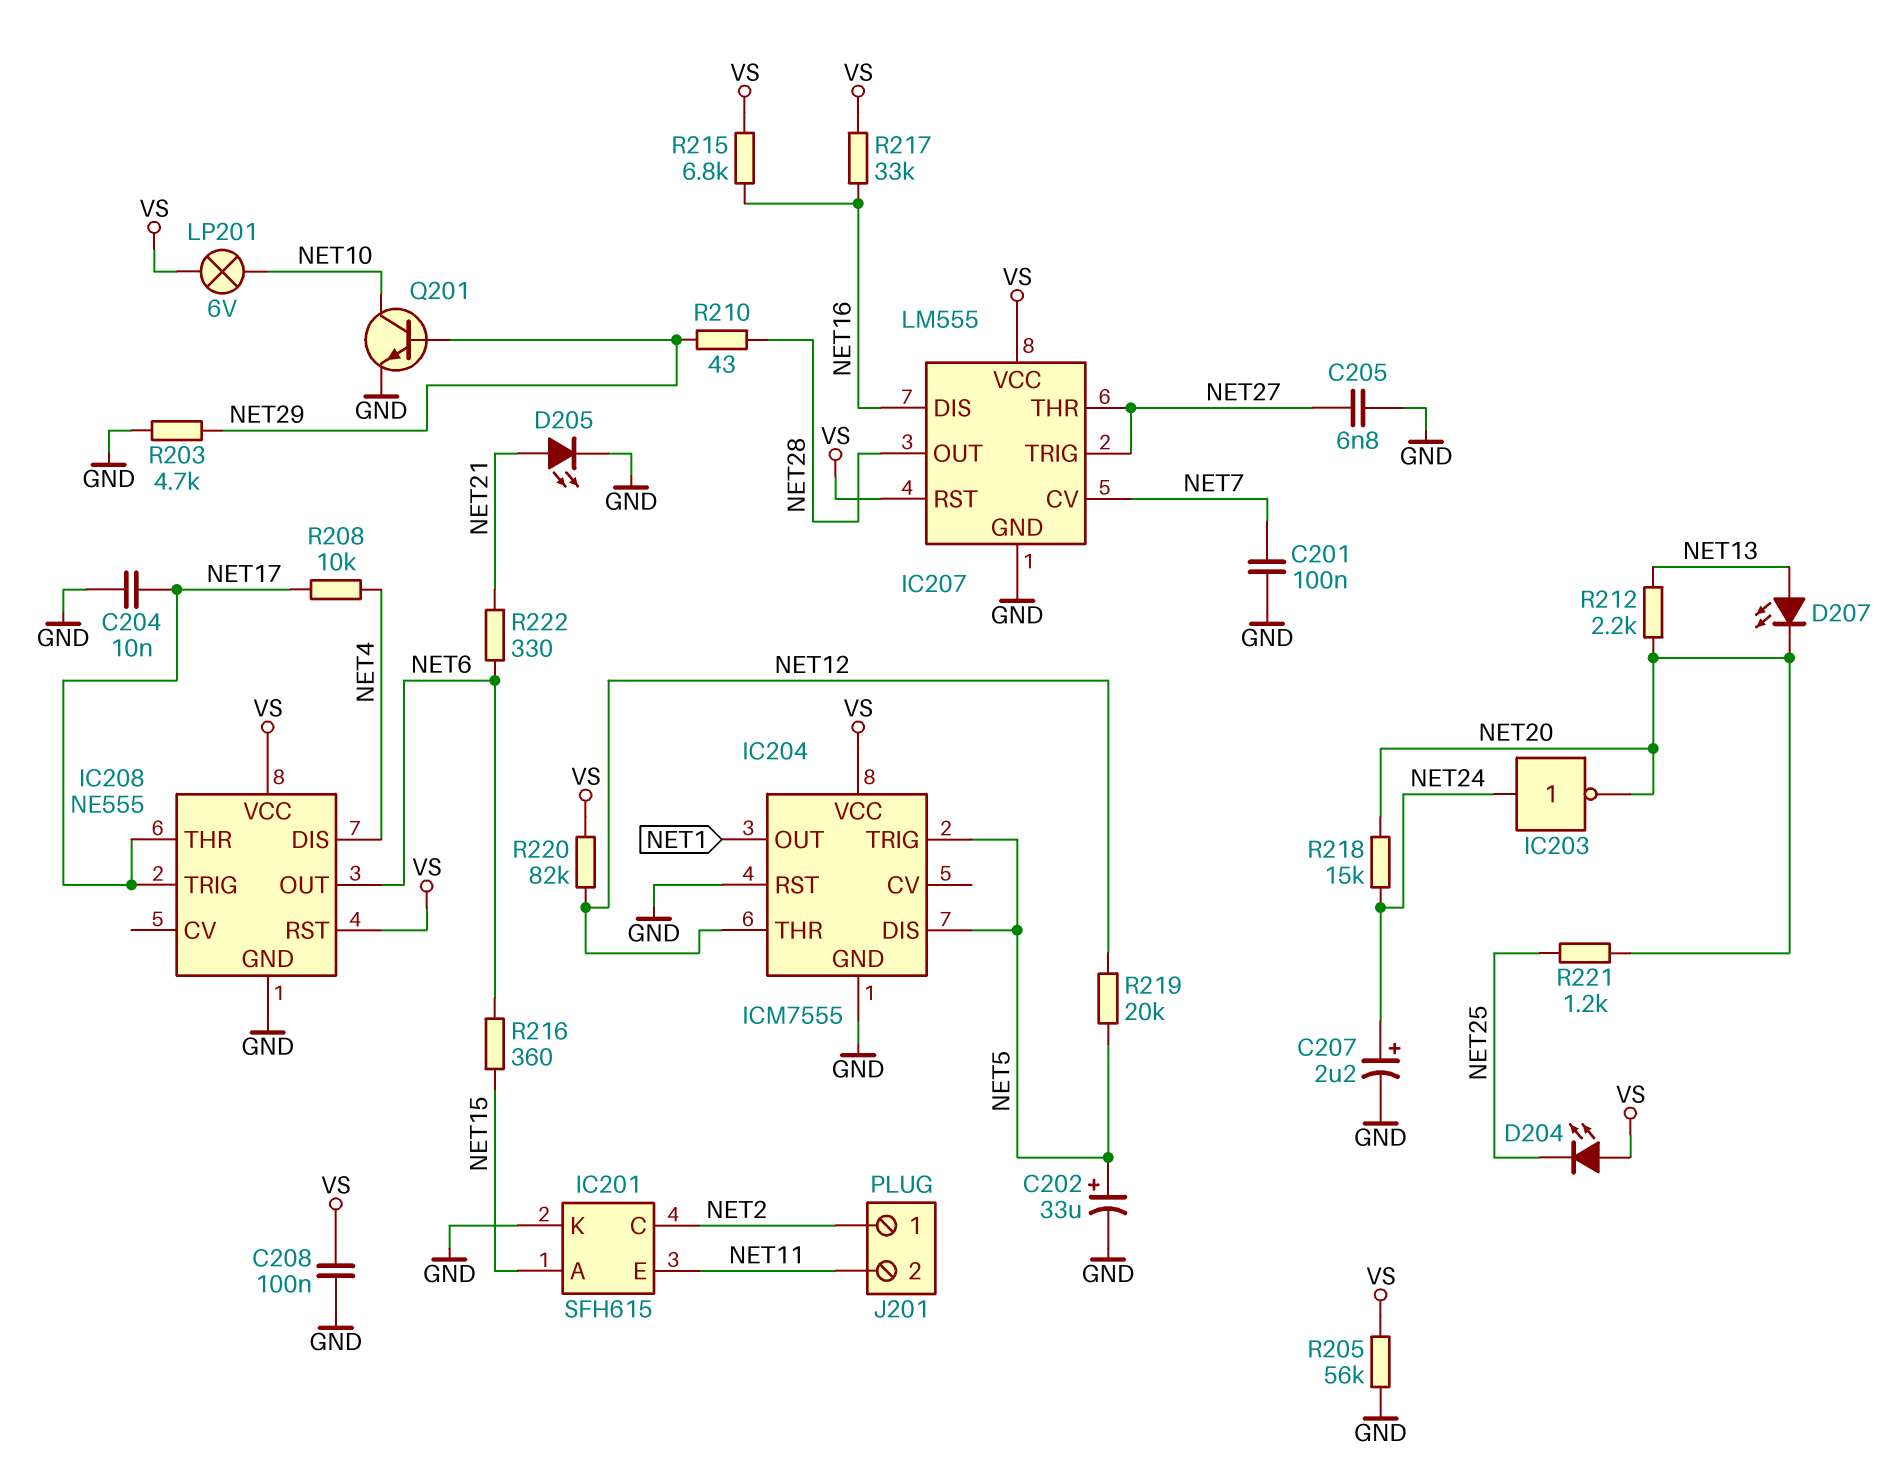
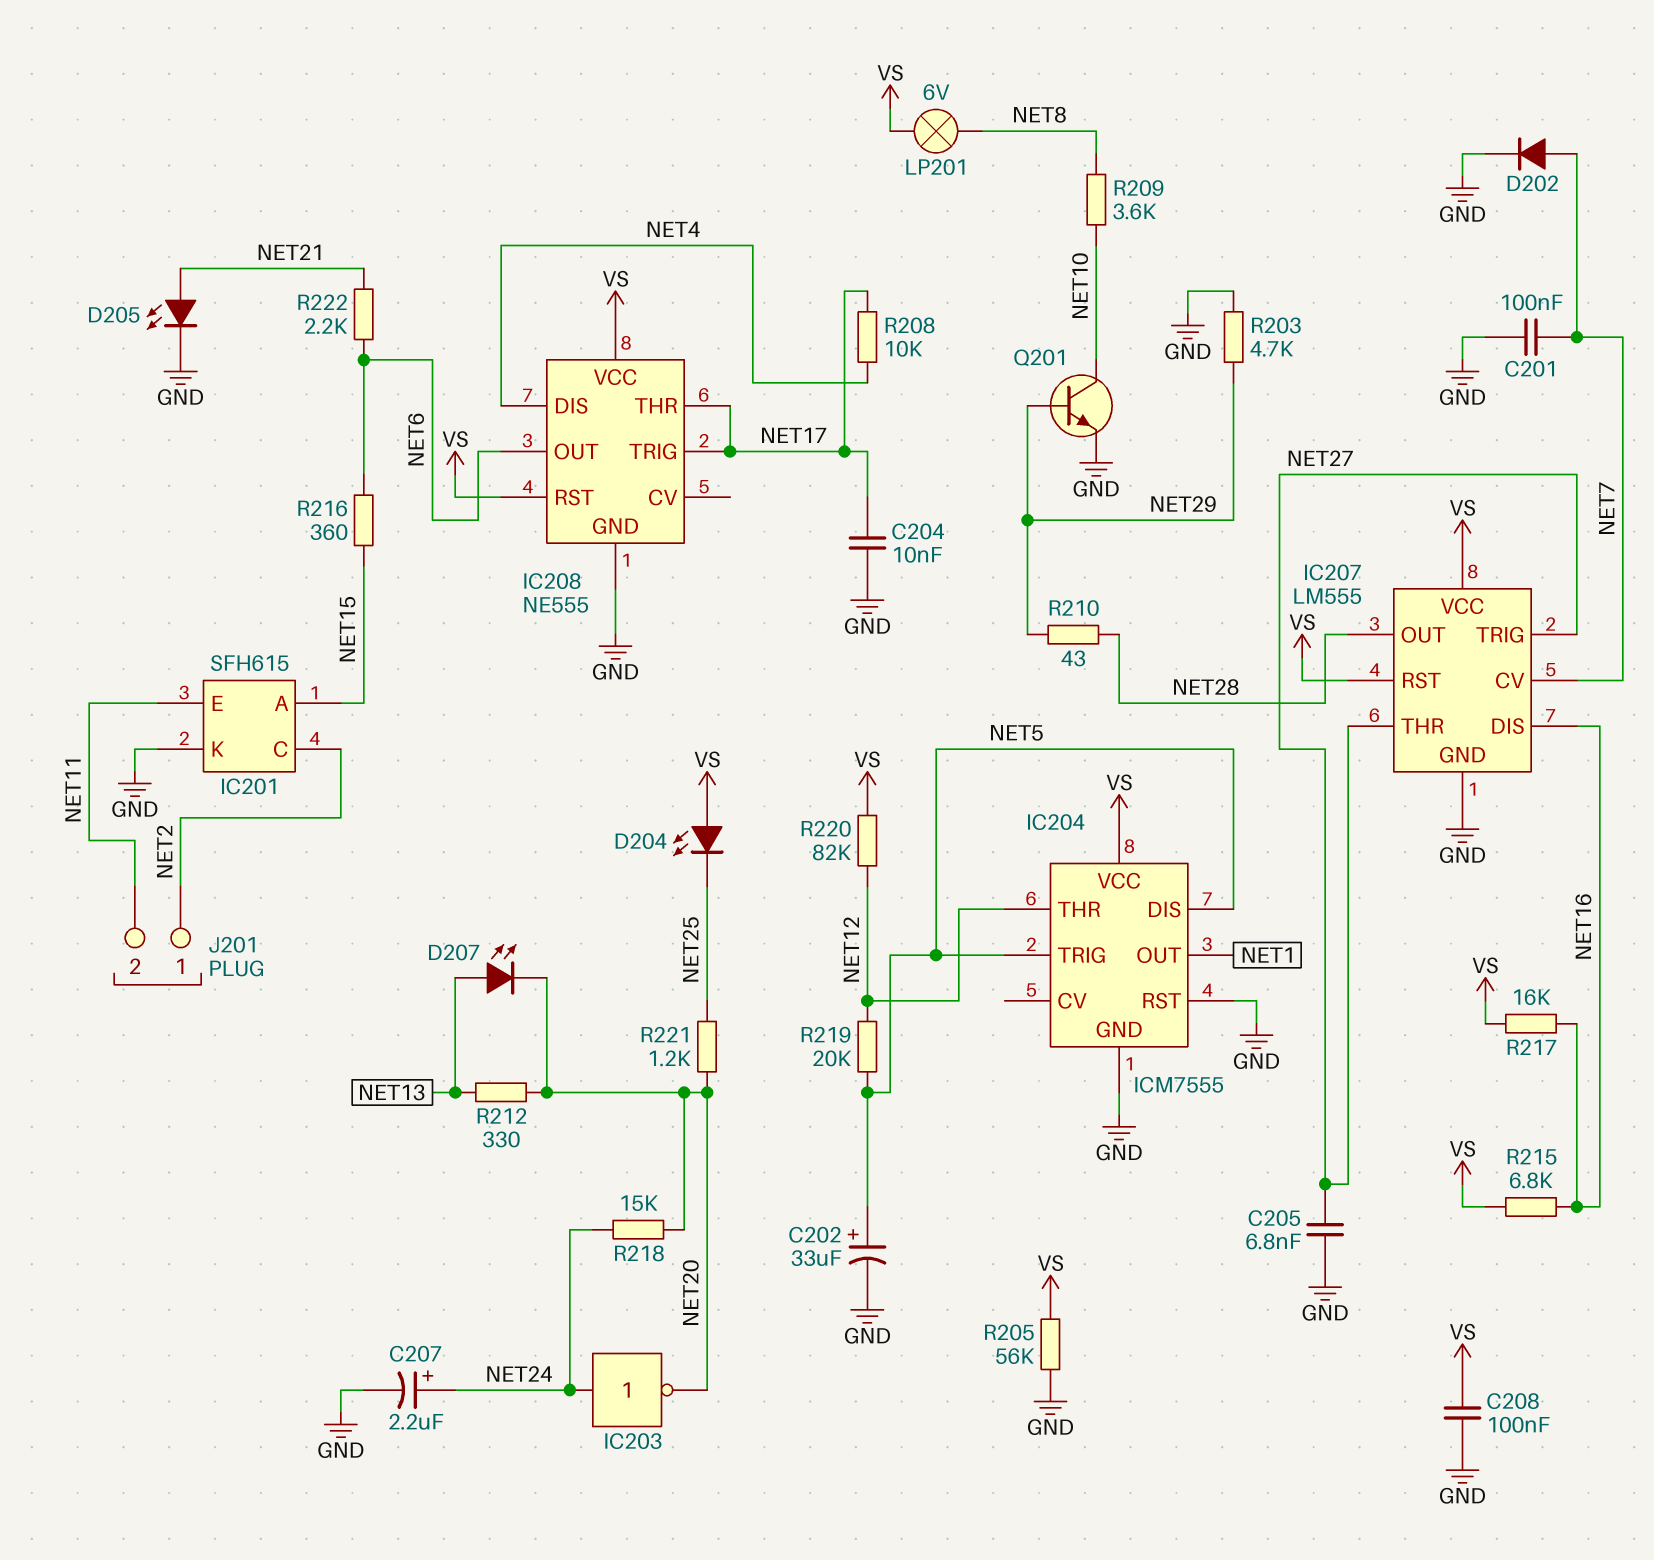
D202: none -> diode (A NET7, K GND)
LP201: lamp 6V (NET10, VS) -> lamp 6V (NET8, VS)
R209: none -> 3.6k (NET8, NET10)
R212: 2.2k (NET13, NET20) -> 330 (NET13, NET20)
R217: 33k (NET16, VS) -> 16k (NET16, VS)
R222: 330 (NET6, NET21) -> 2.2k (NET6, NET21)

